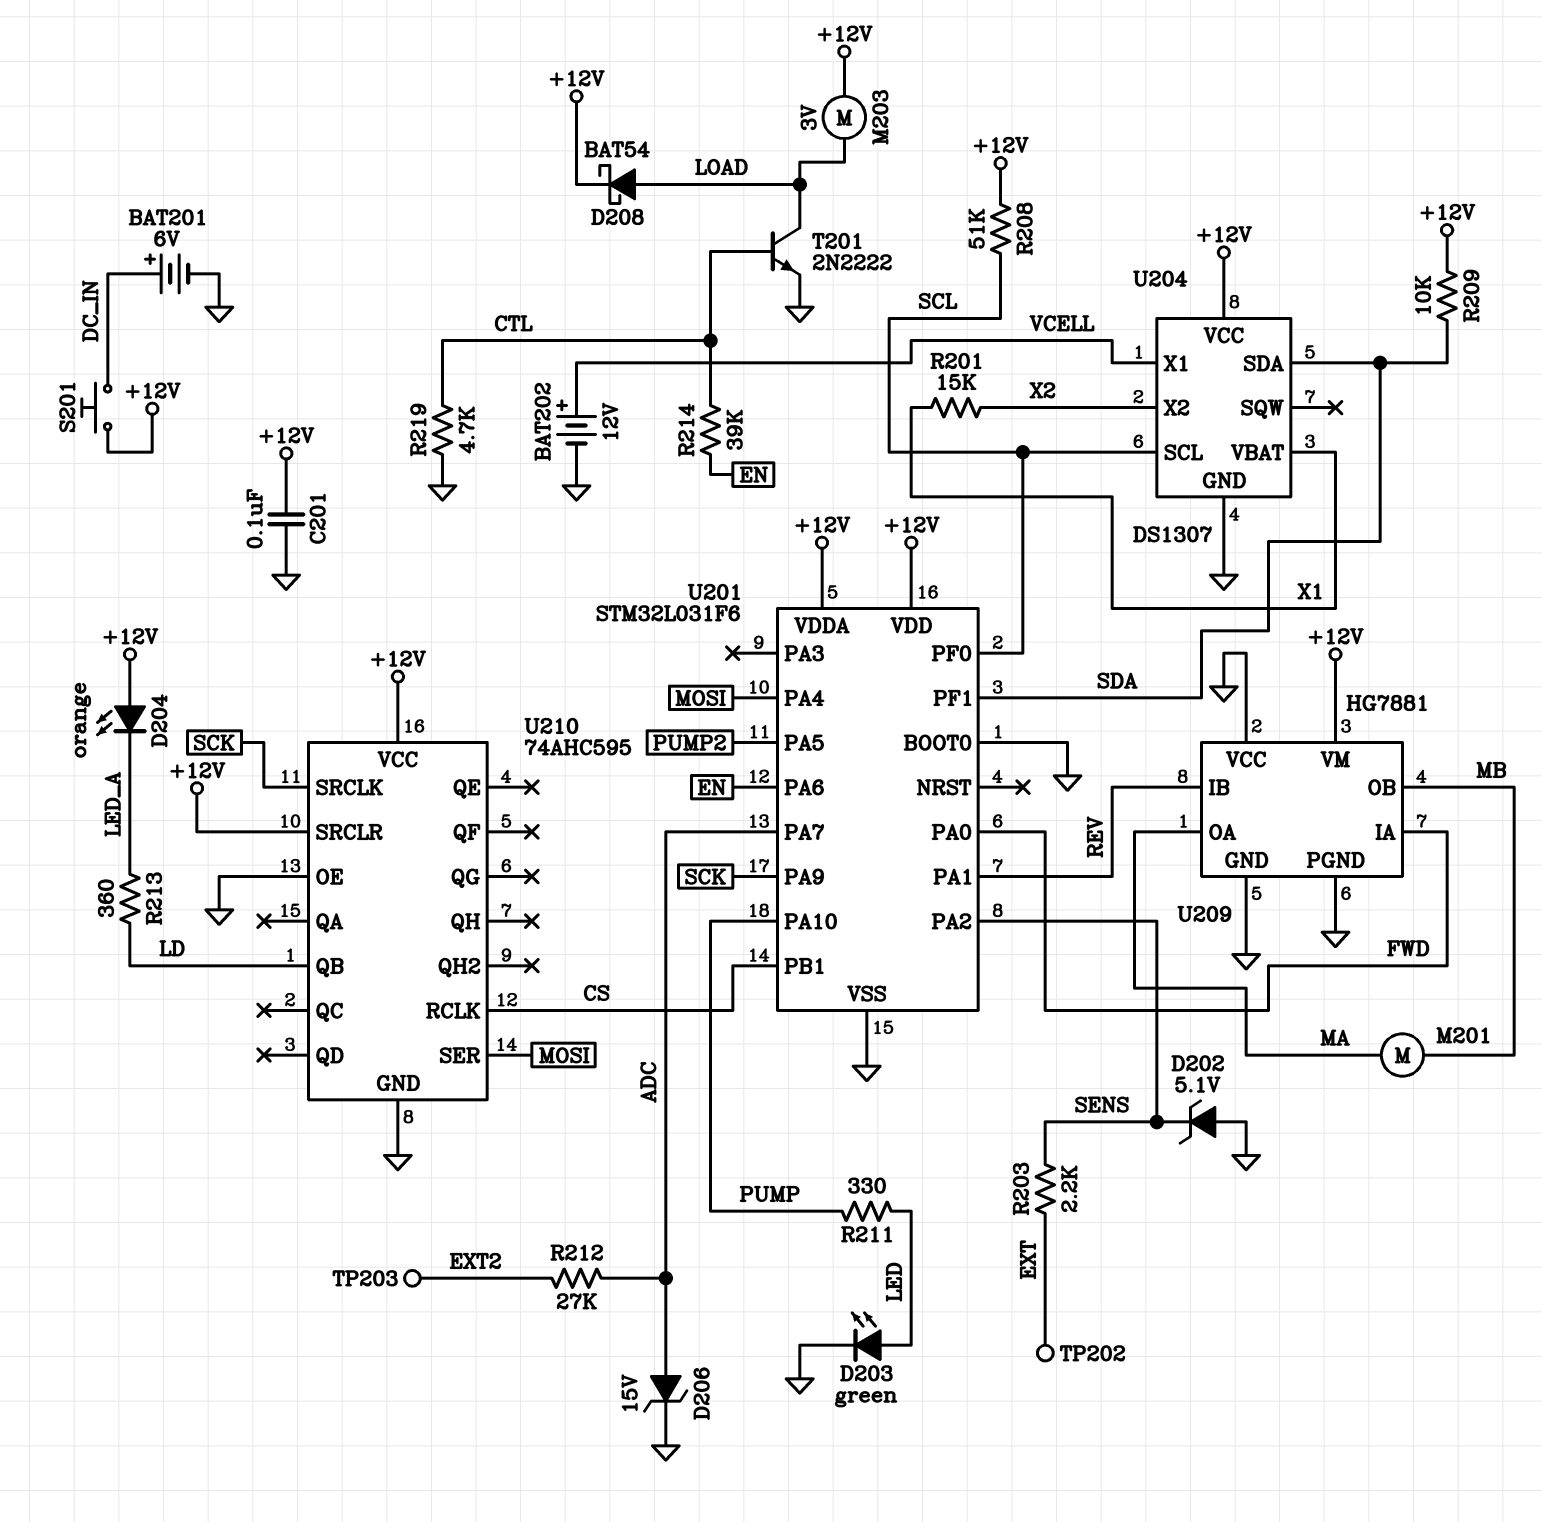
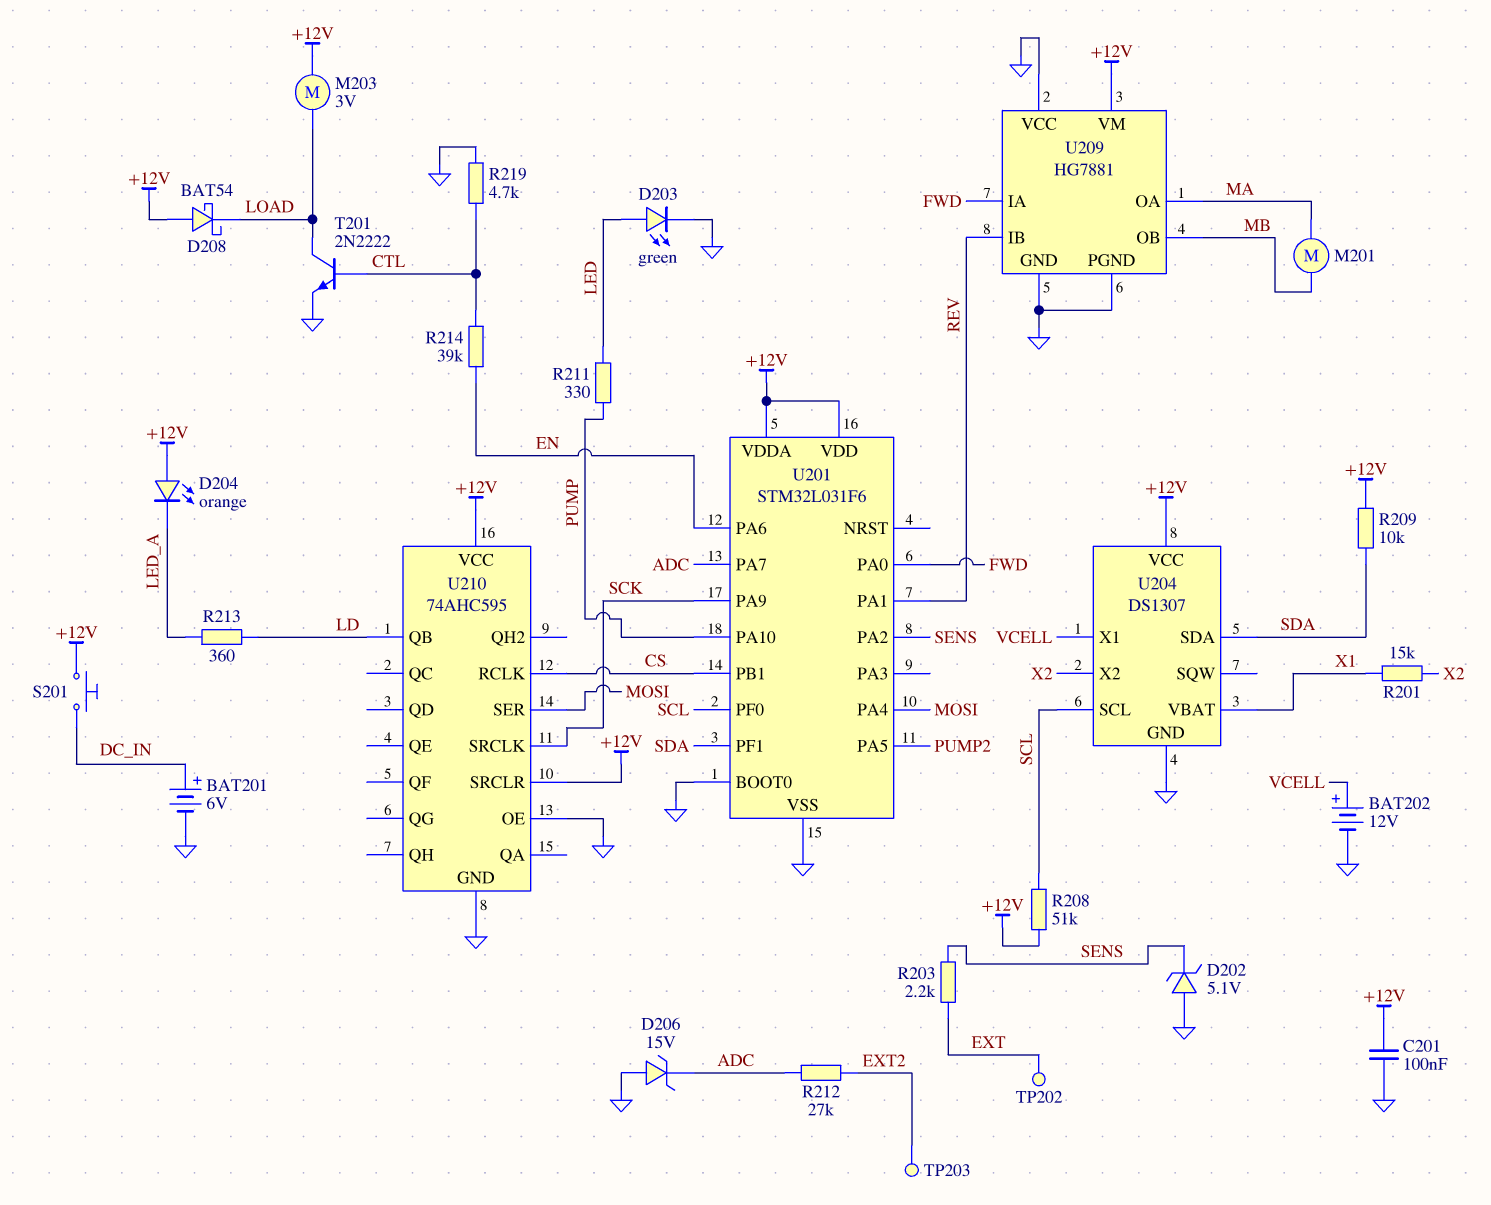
D206: zener 15V (A ADC, K GND) -> zener 15V (A GND, K ADC)
D208: schottky BAT54 (A LOAD, K +12V) -> schottky BAT54 (A +12V, K LOAD)

